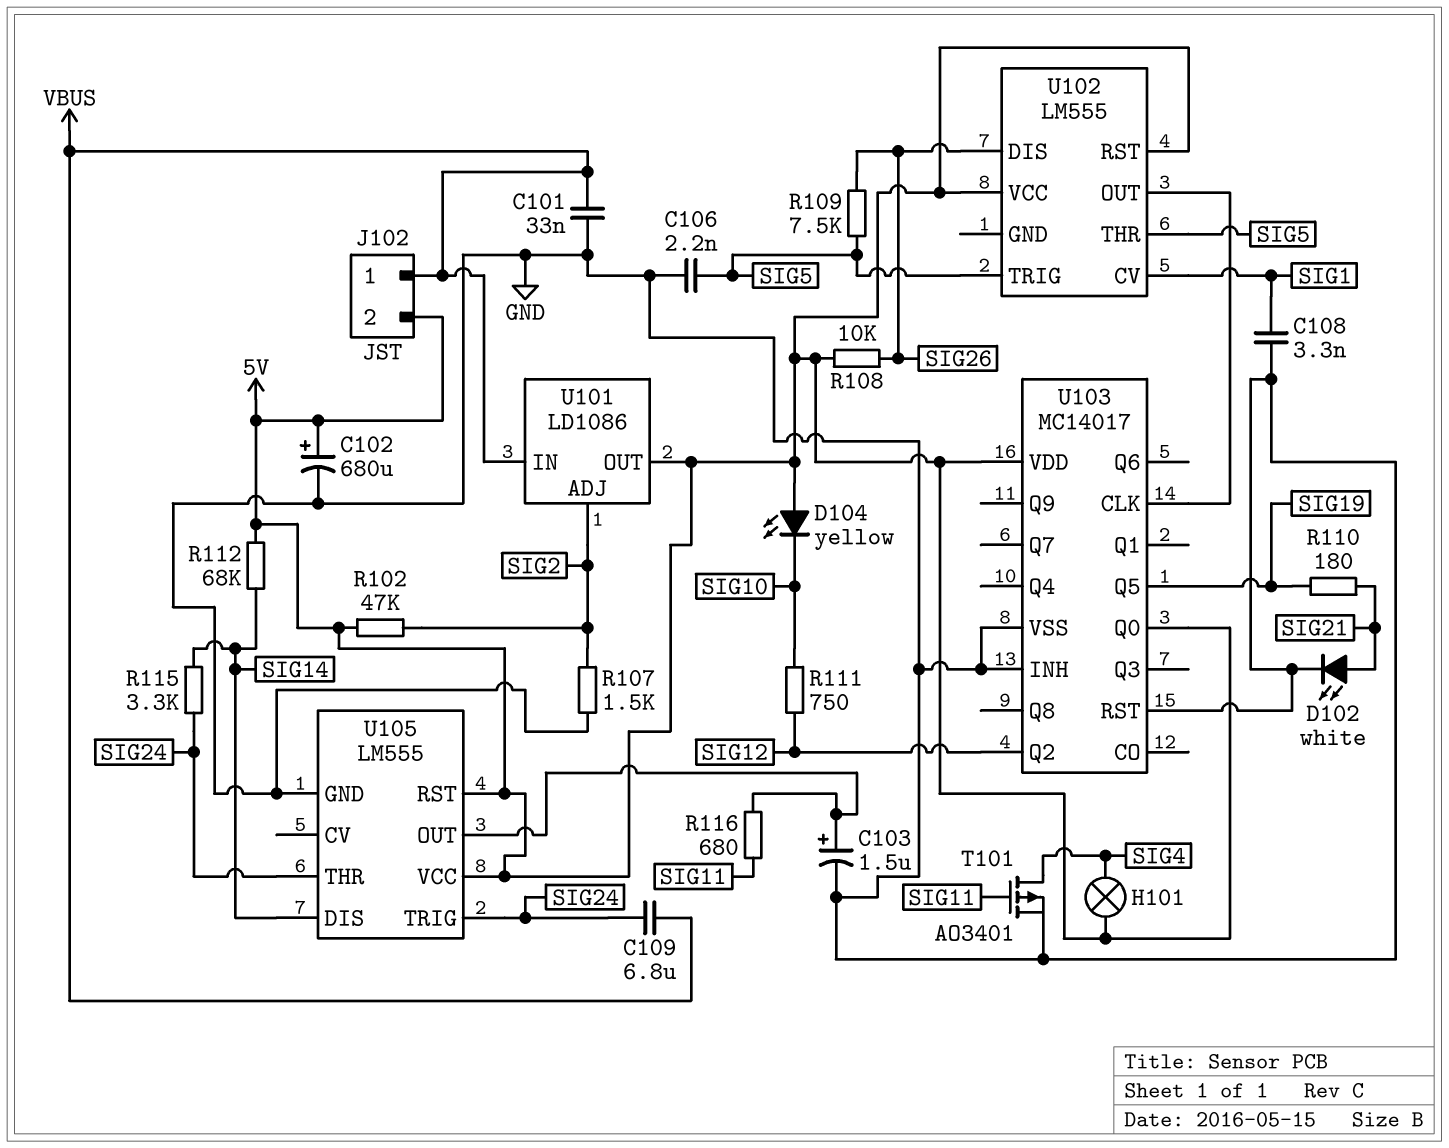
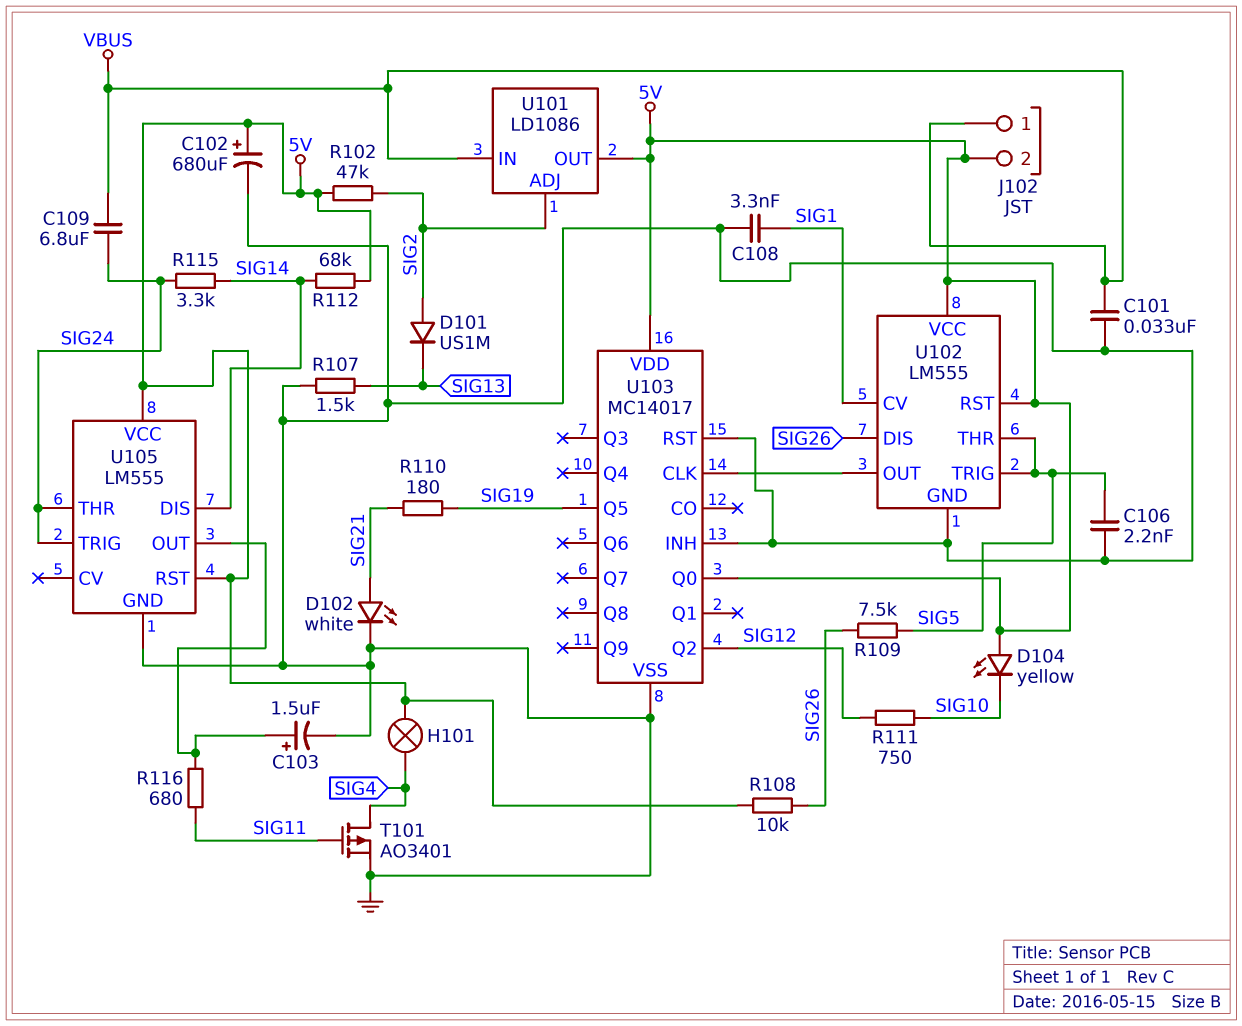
D101: none -> diode US1M (A SIG2, K SIG13)
R107: 1.5k (GND, SIG2) -> 1.5k (GND, SIG13)
U102 pin GND: none -> GND

